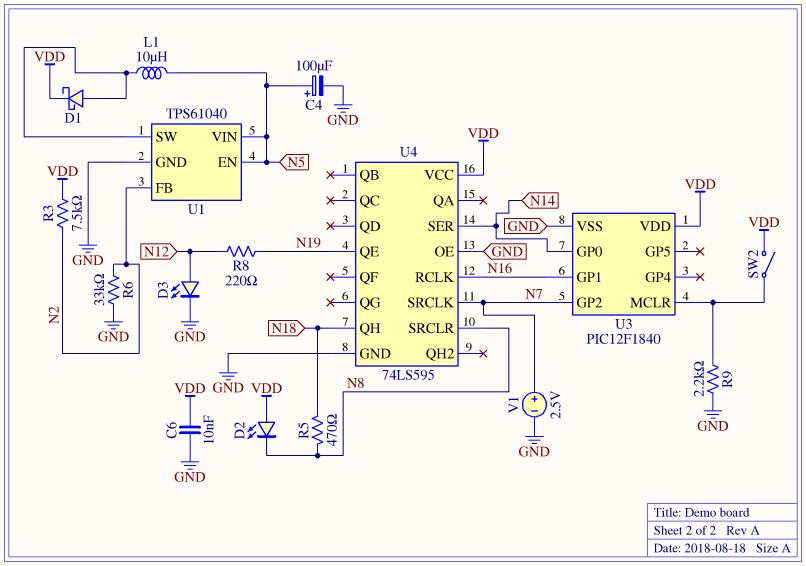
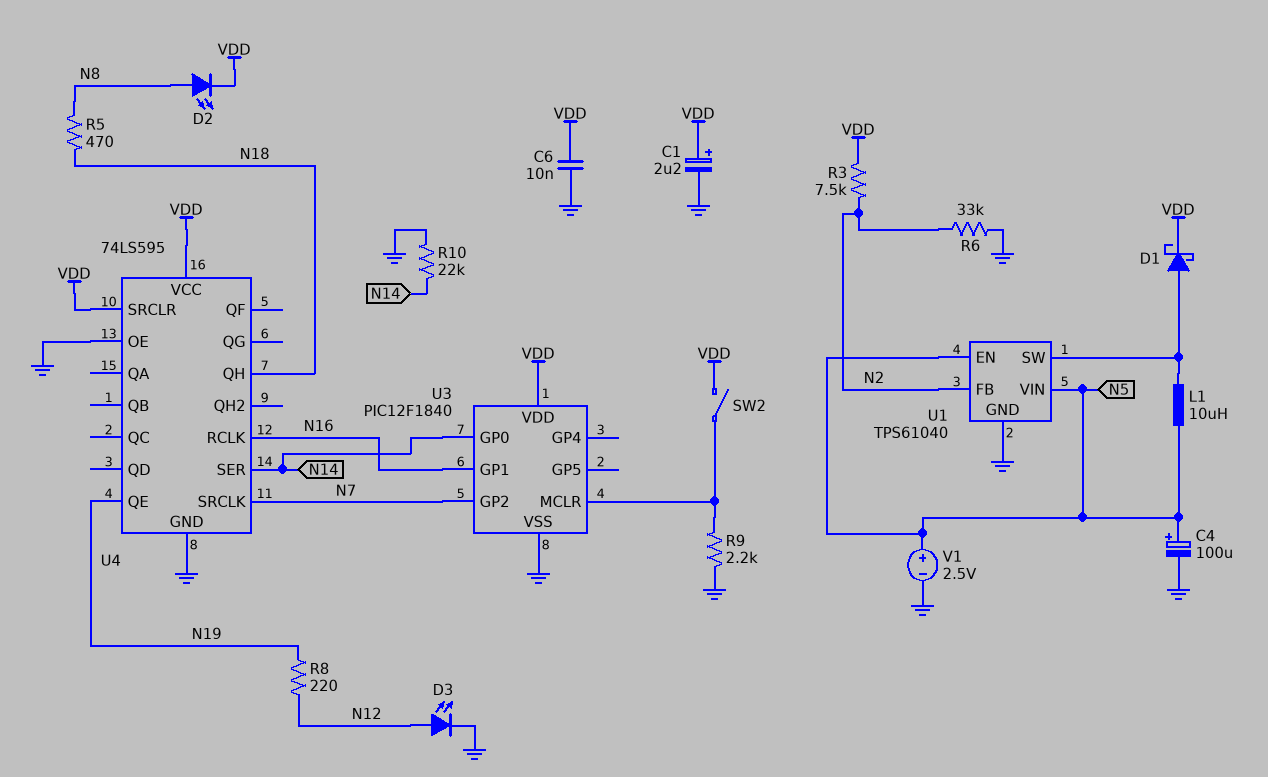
C1: none -> 2.2uF (plus VDD, minus GND)
D2: LED (A VDD, K N8) -> LED (A N8, K VDD)
R10: none -> 22k (GND, N14)
U4 pin SRCLR: N8 -> VDD
V1: 2.5V (plus N7, minus GND) -> 2.5V (plus N5, minus GND)

